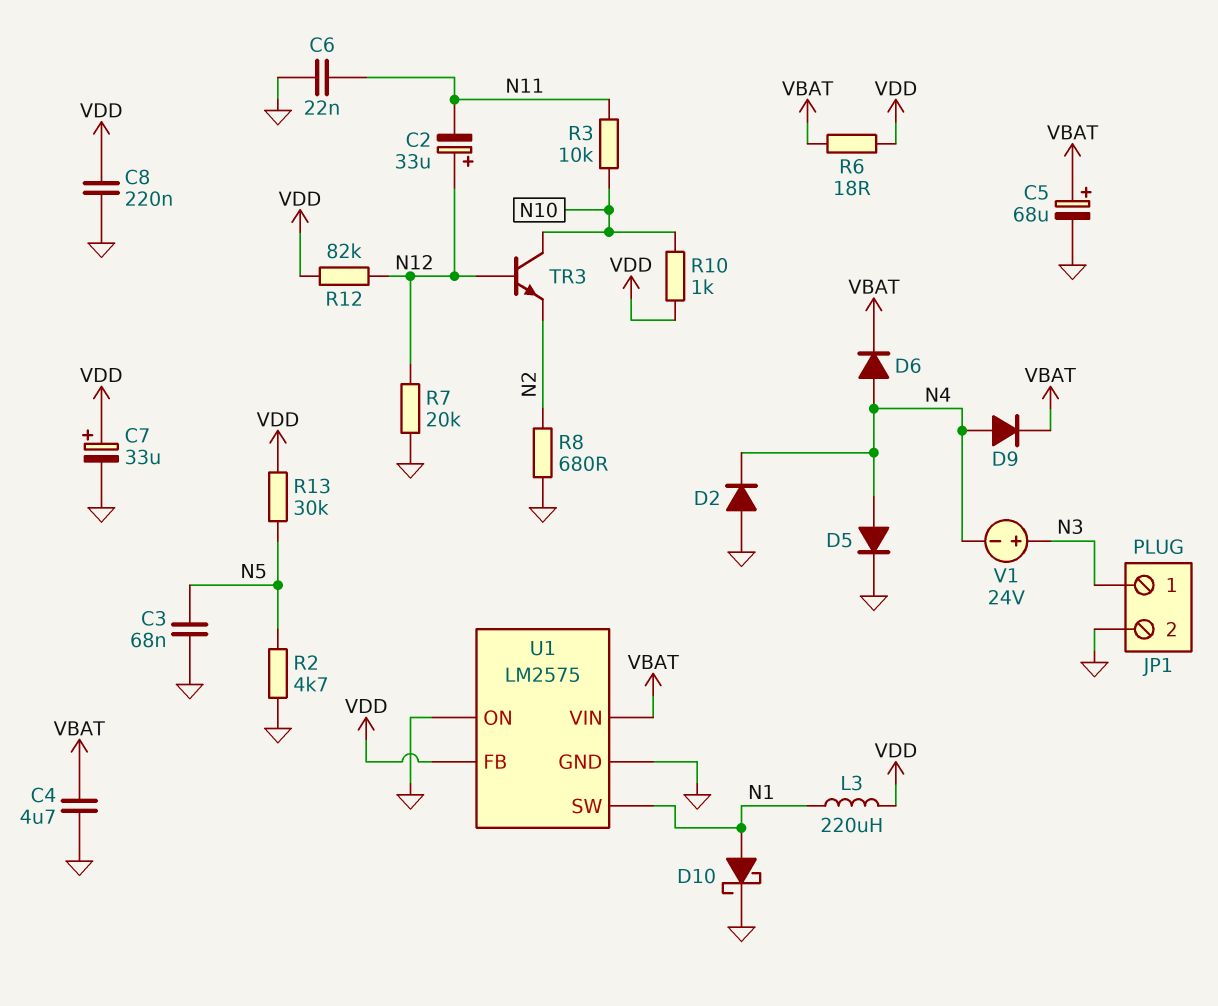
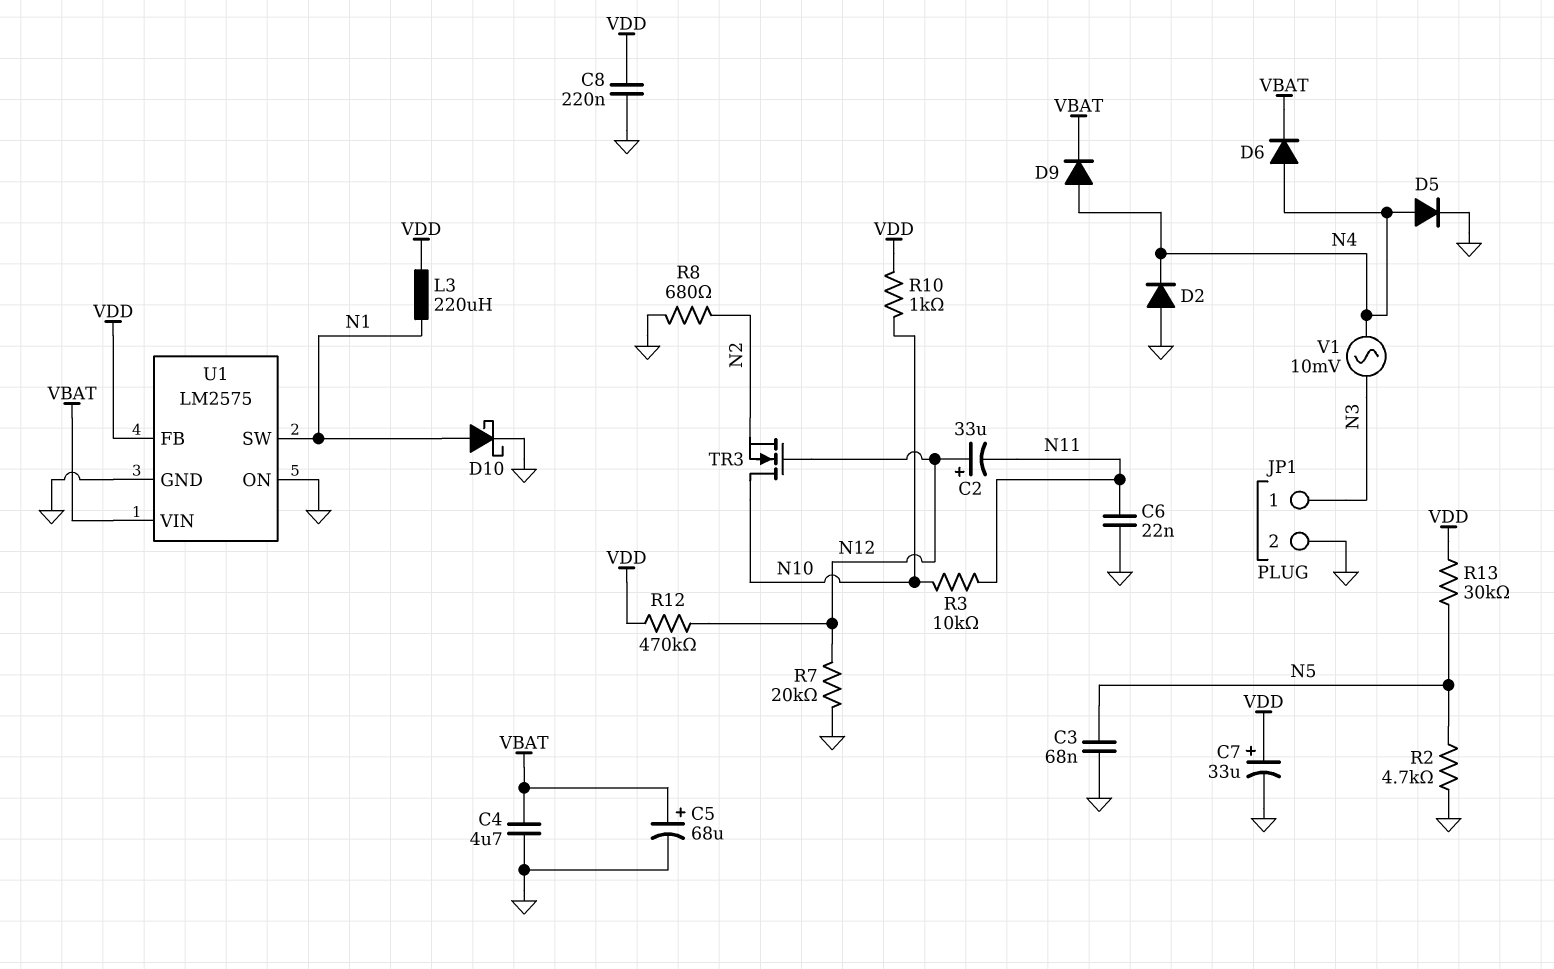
R6: 18 (VBAT, VDD) -> none
R12: 82k (N12, VDD) -> 470k (N12, VDD)
TR3: NPN (B N12, C N10, E N2) -> NMOS (G N12, D N10, S N2)
V1: 24V (plus N3, minus N4) -> AC 10mV (N3, N4)

